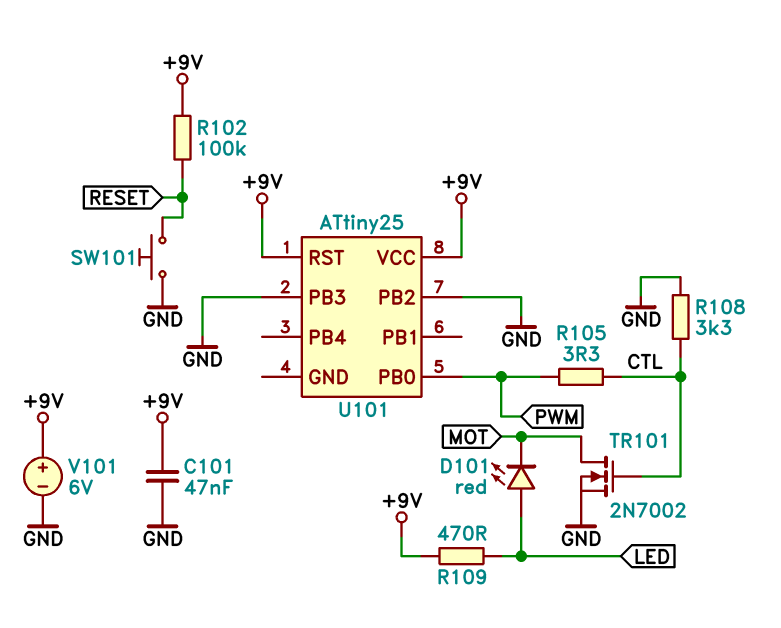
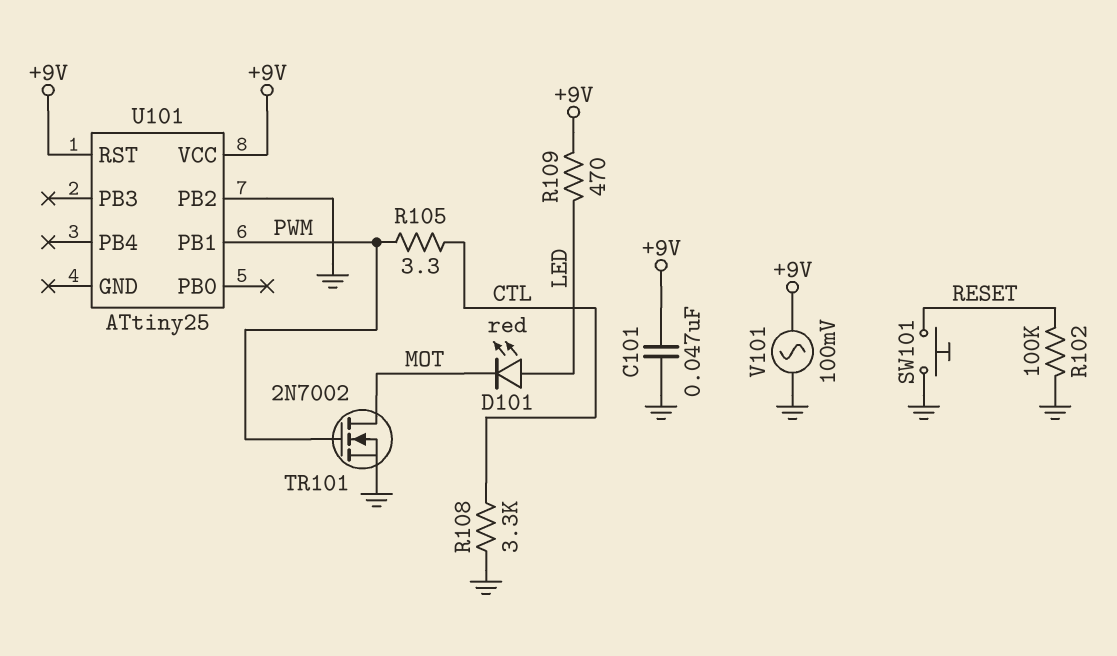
R102: 100k (+9V, RESET) -> 100k (GND, RESET)
TR101: NMOS 2N7002 (G CTL, D MOT, S GND) -> NMOS 2N7002 (G PWM, D MOT, S GND)
U101 pin PB0: PWM -> none
U101 pin PB1: none -> PWM
U101 pin PB3: GND -> none
V101: 6V (plus +9V, minus GND) -> AC 100mV (+9V, GND)

